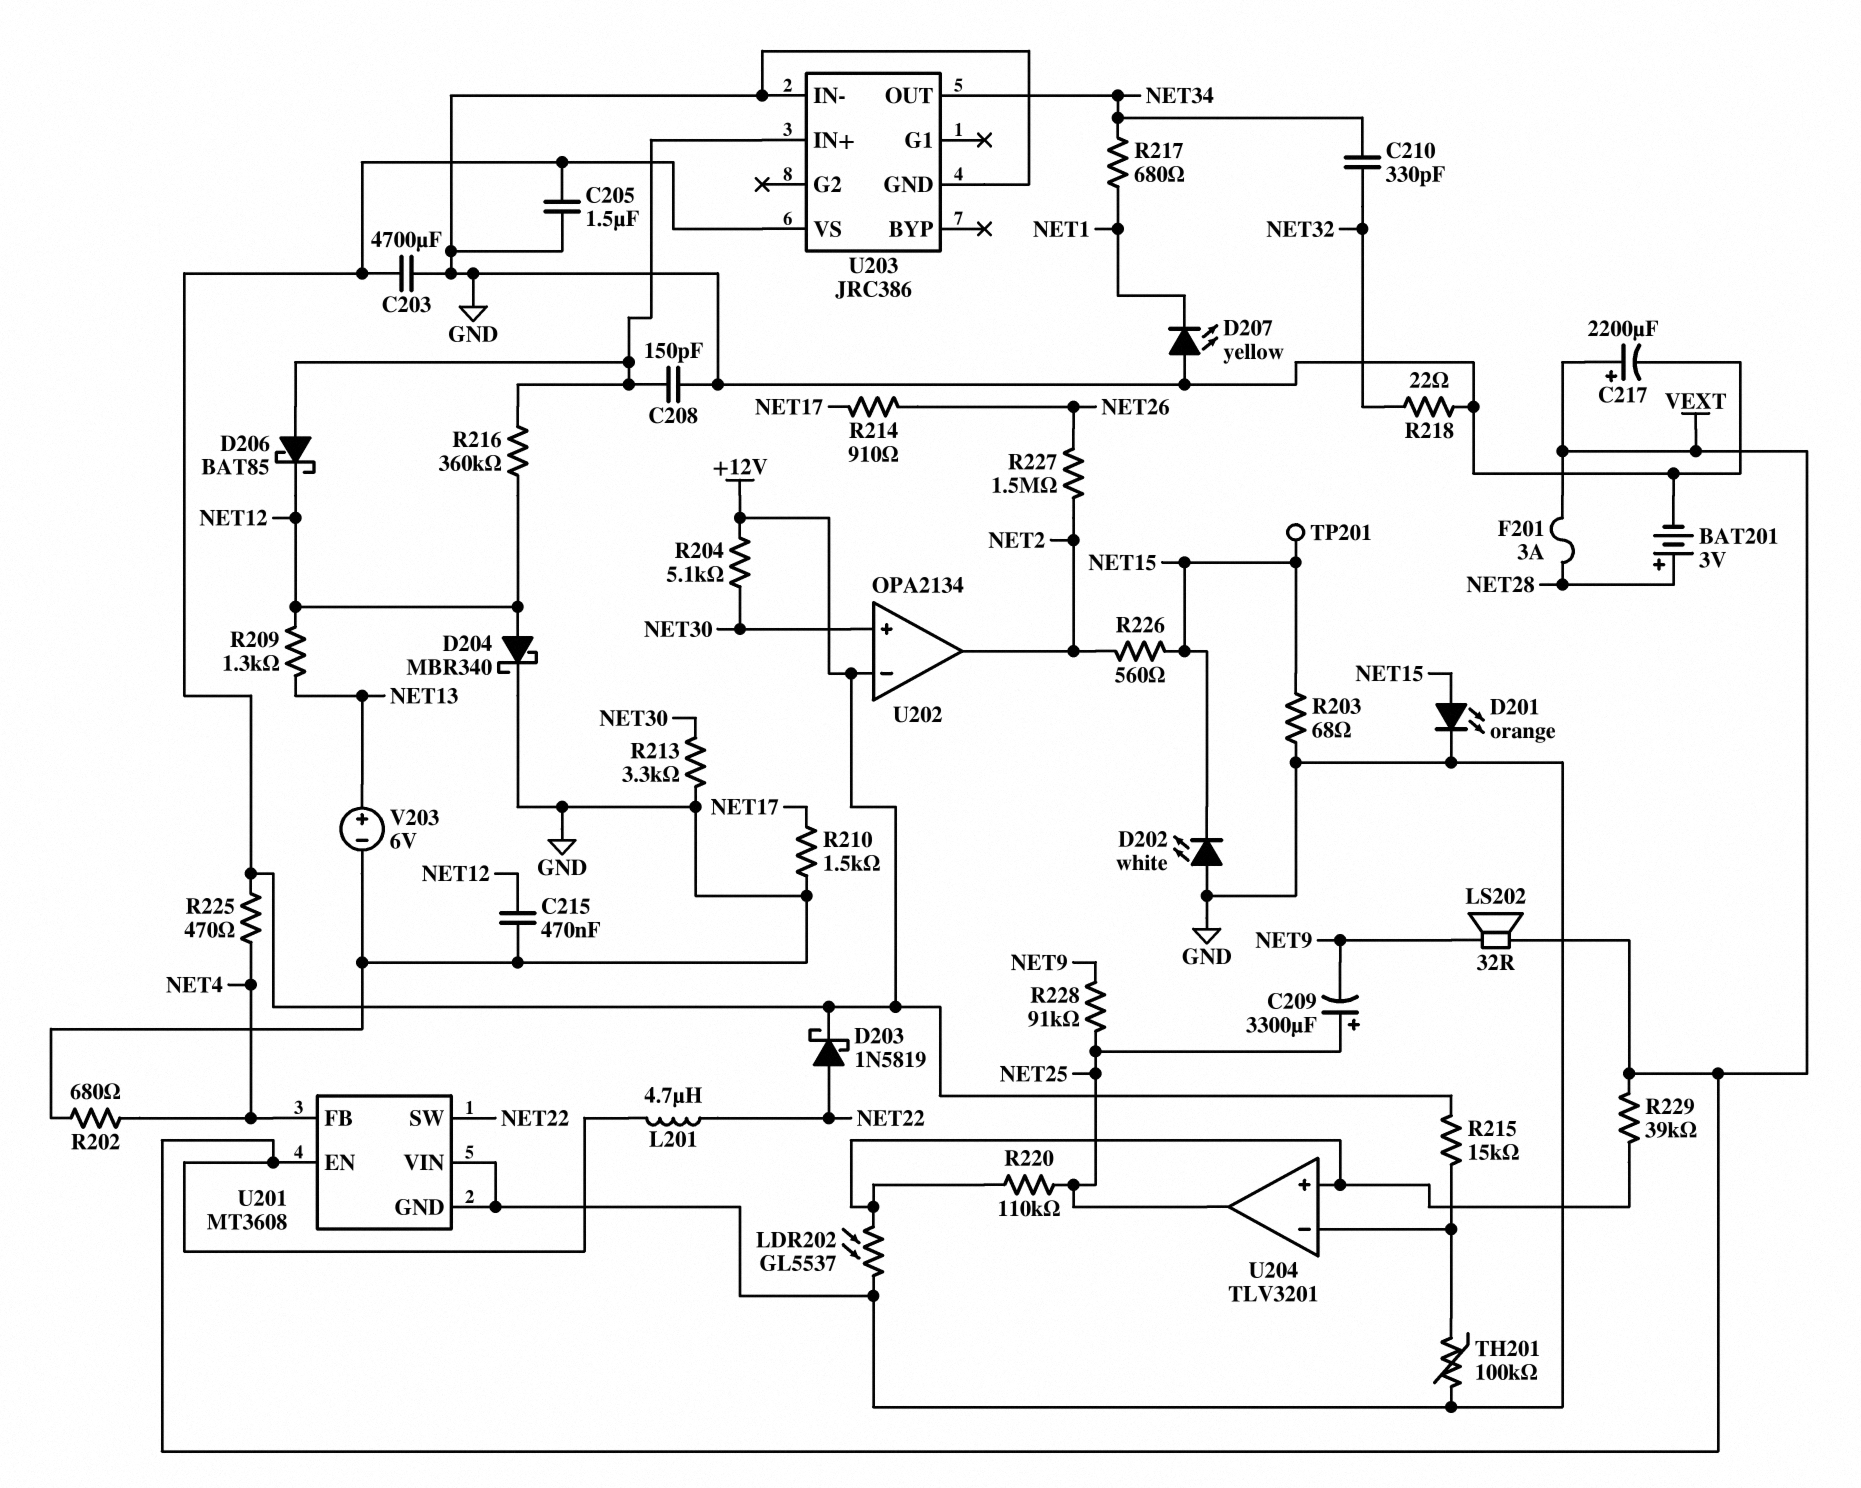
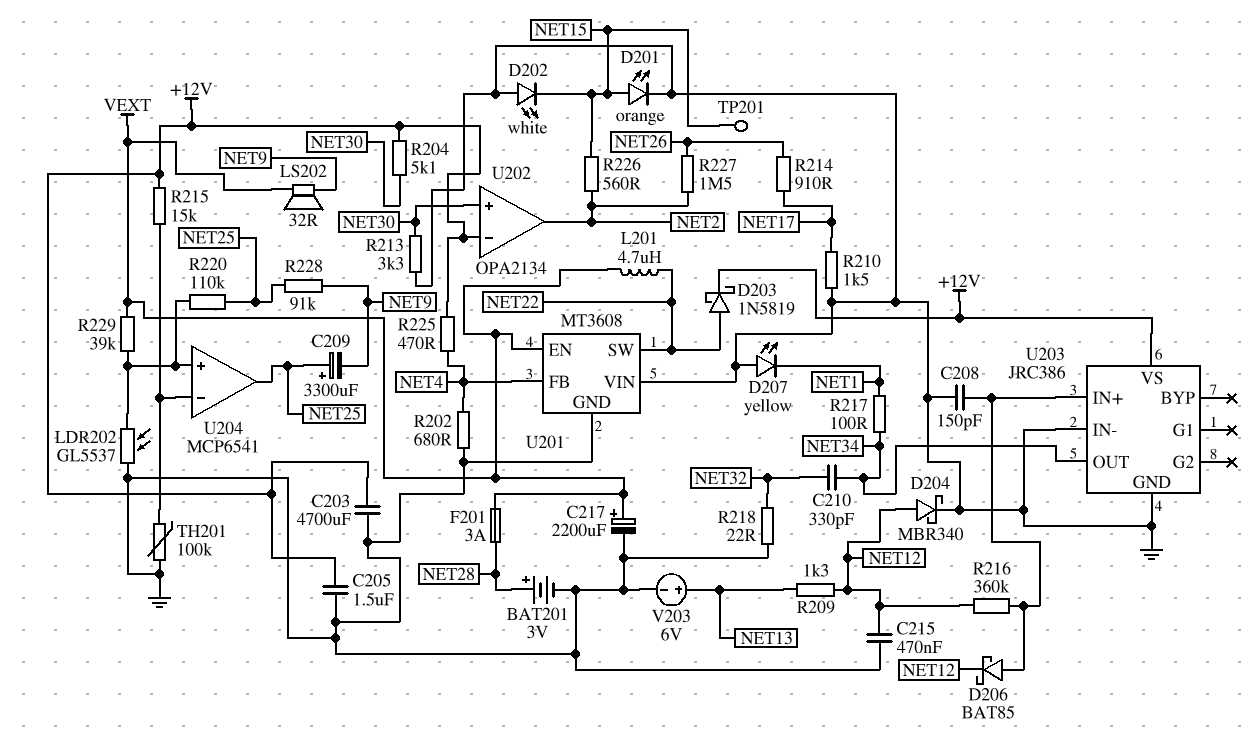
R203: 68 (GND, NET15) -> none
R217: 680 (NET1, NET34) -> 100 (NET1, NET34)
U204: TLV3201 -> MCP6541

